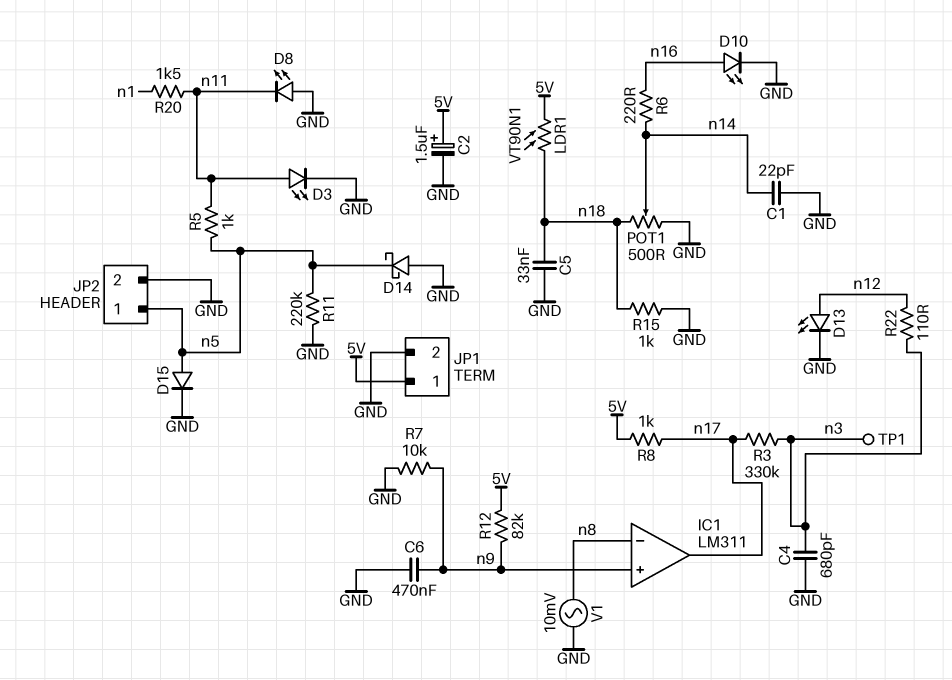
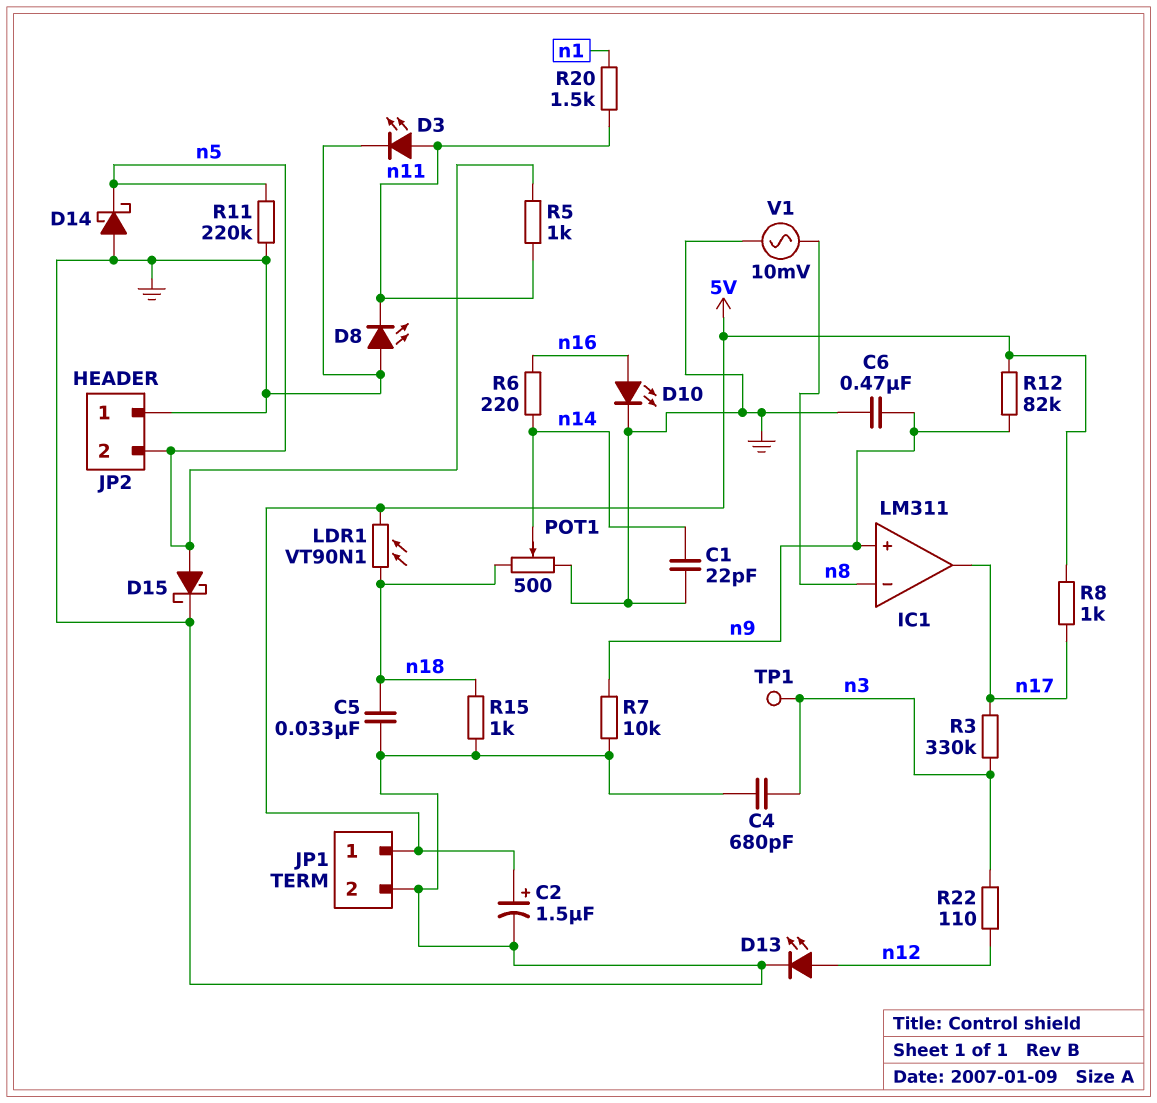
D15: diode (A n5, K GND) -> schottky (A n5, K GND)
JP2 pin 1: n5 -> GND
JP2 pin 2: GND -> n5

